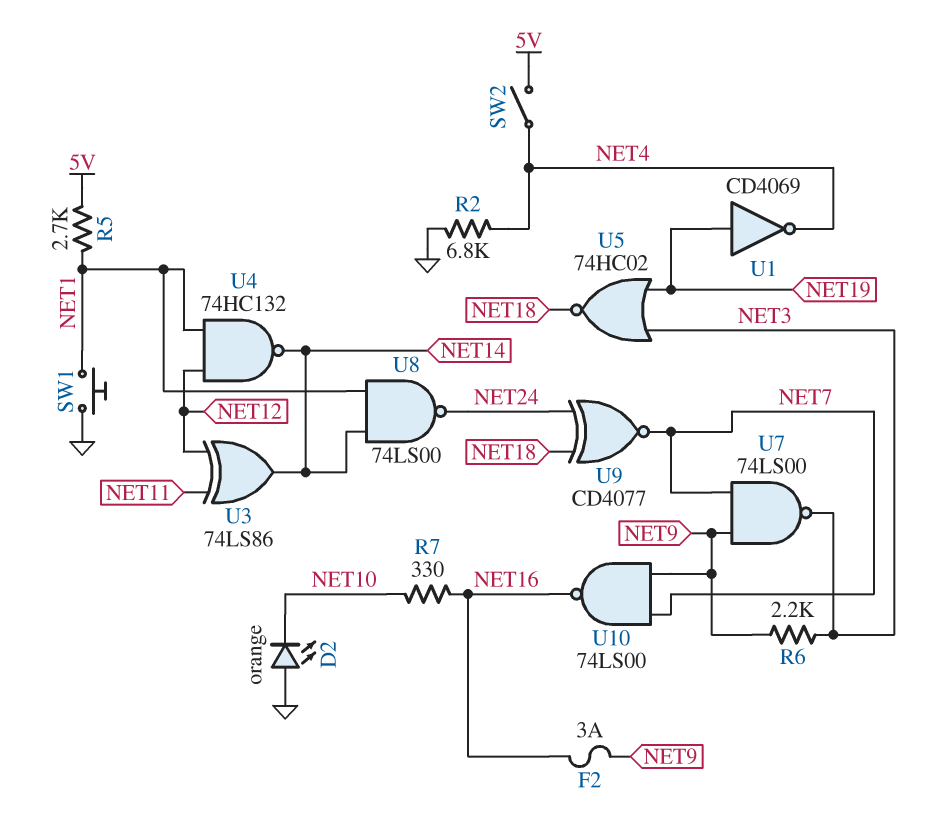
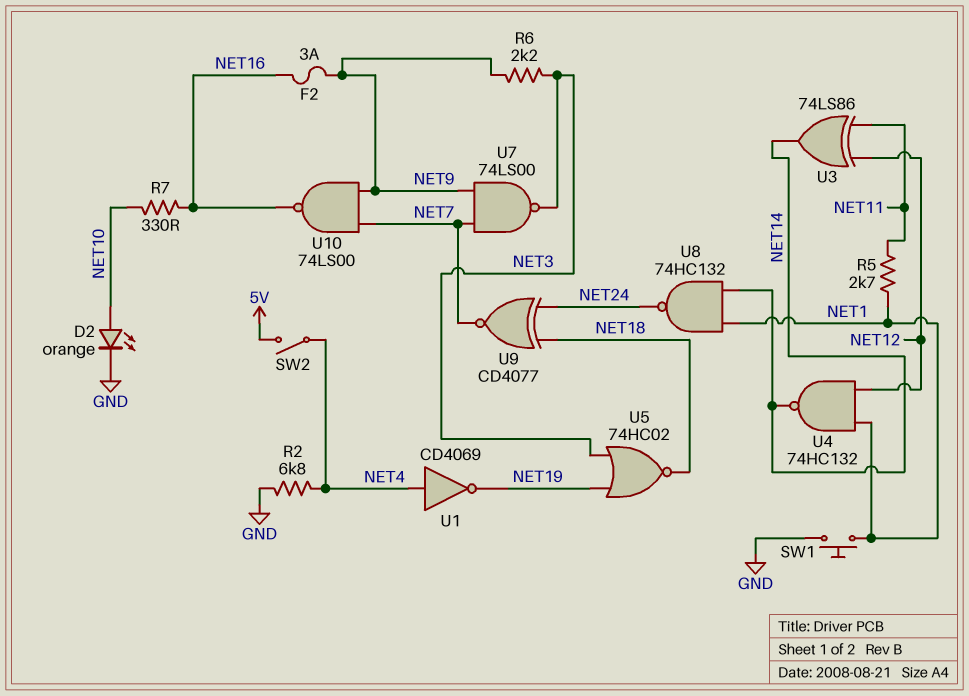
D2: LED orange (A GND, K NET10) -> LED orange (A NET10, K GND)
R5: 2.7k (5V, NET1) -> 2.7k (NET1, NET11)
U1: NOT CD4069 (in NET19, out NET4) -> NOT CD4069 (in NET4, out NET19)
U8: NAND 74LS00 (in NET1, in NET14, out NET24) -> NAND 74HC132 (in NET1, in NET14, out NET24)

